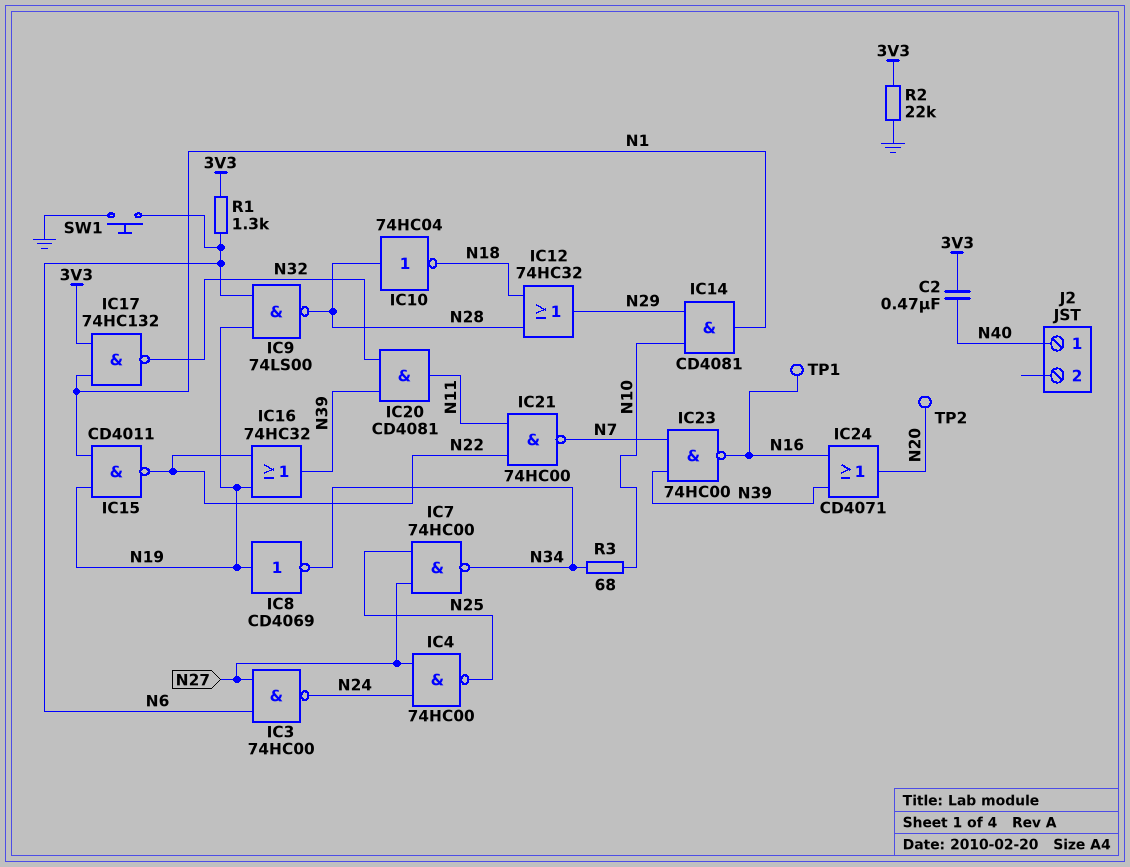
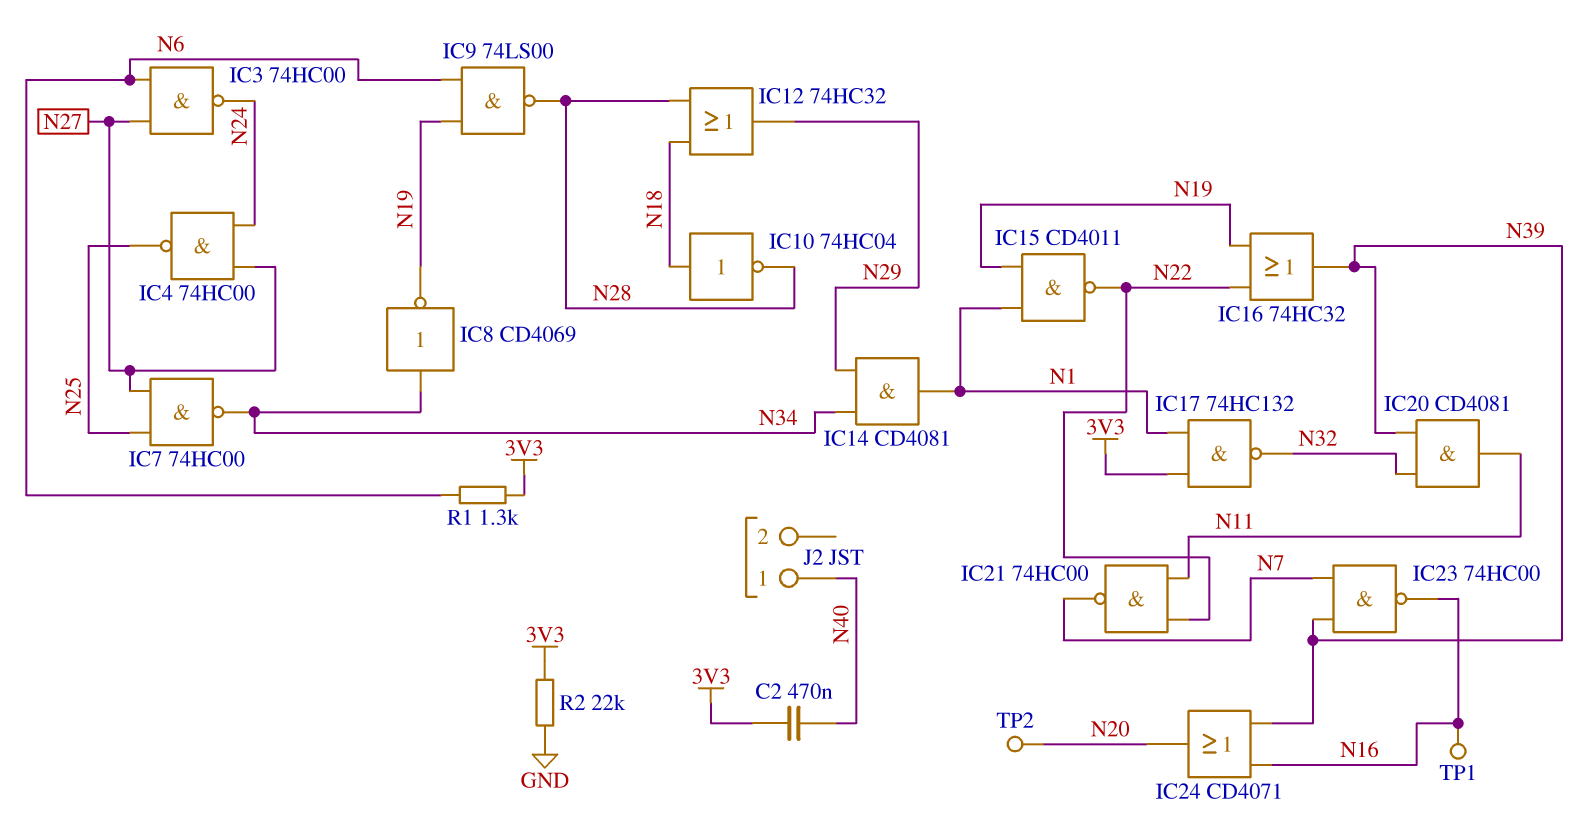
IC8: NOT CD4069 (in N19, out N34) -> NOT CD4069 (in N34, out N19)
IC10: NOT 74HC04 (in N28, out N18) -> NOT 74HC04 (in N18, out N28)
IC14: AND CD4081 (in N10, in N29, out N1) -> AND CD4081 (in N29, in N34, out N1)
R3: 68 (N10, N34) -> none
SW1: button (GND, N6) -> none

